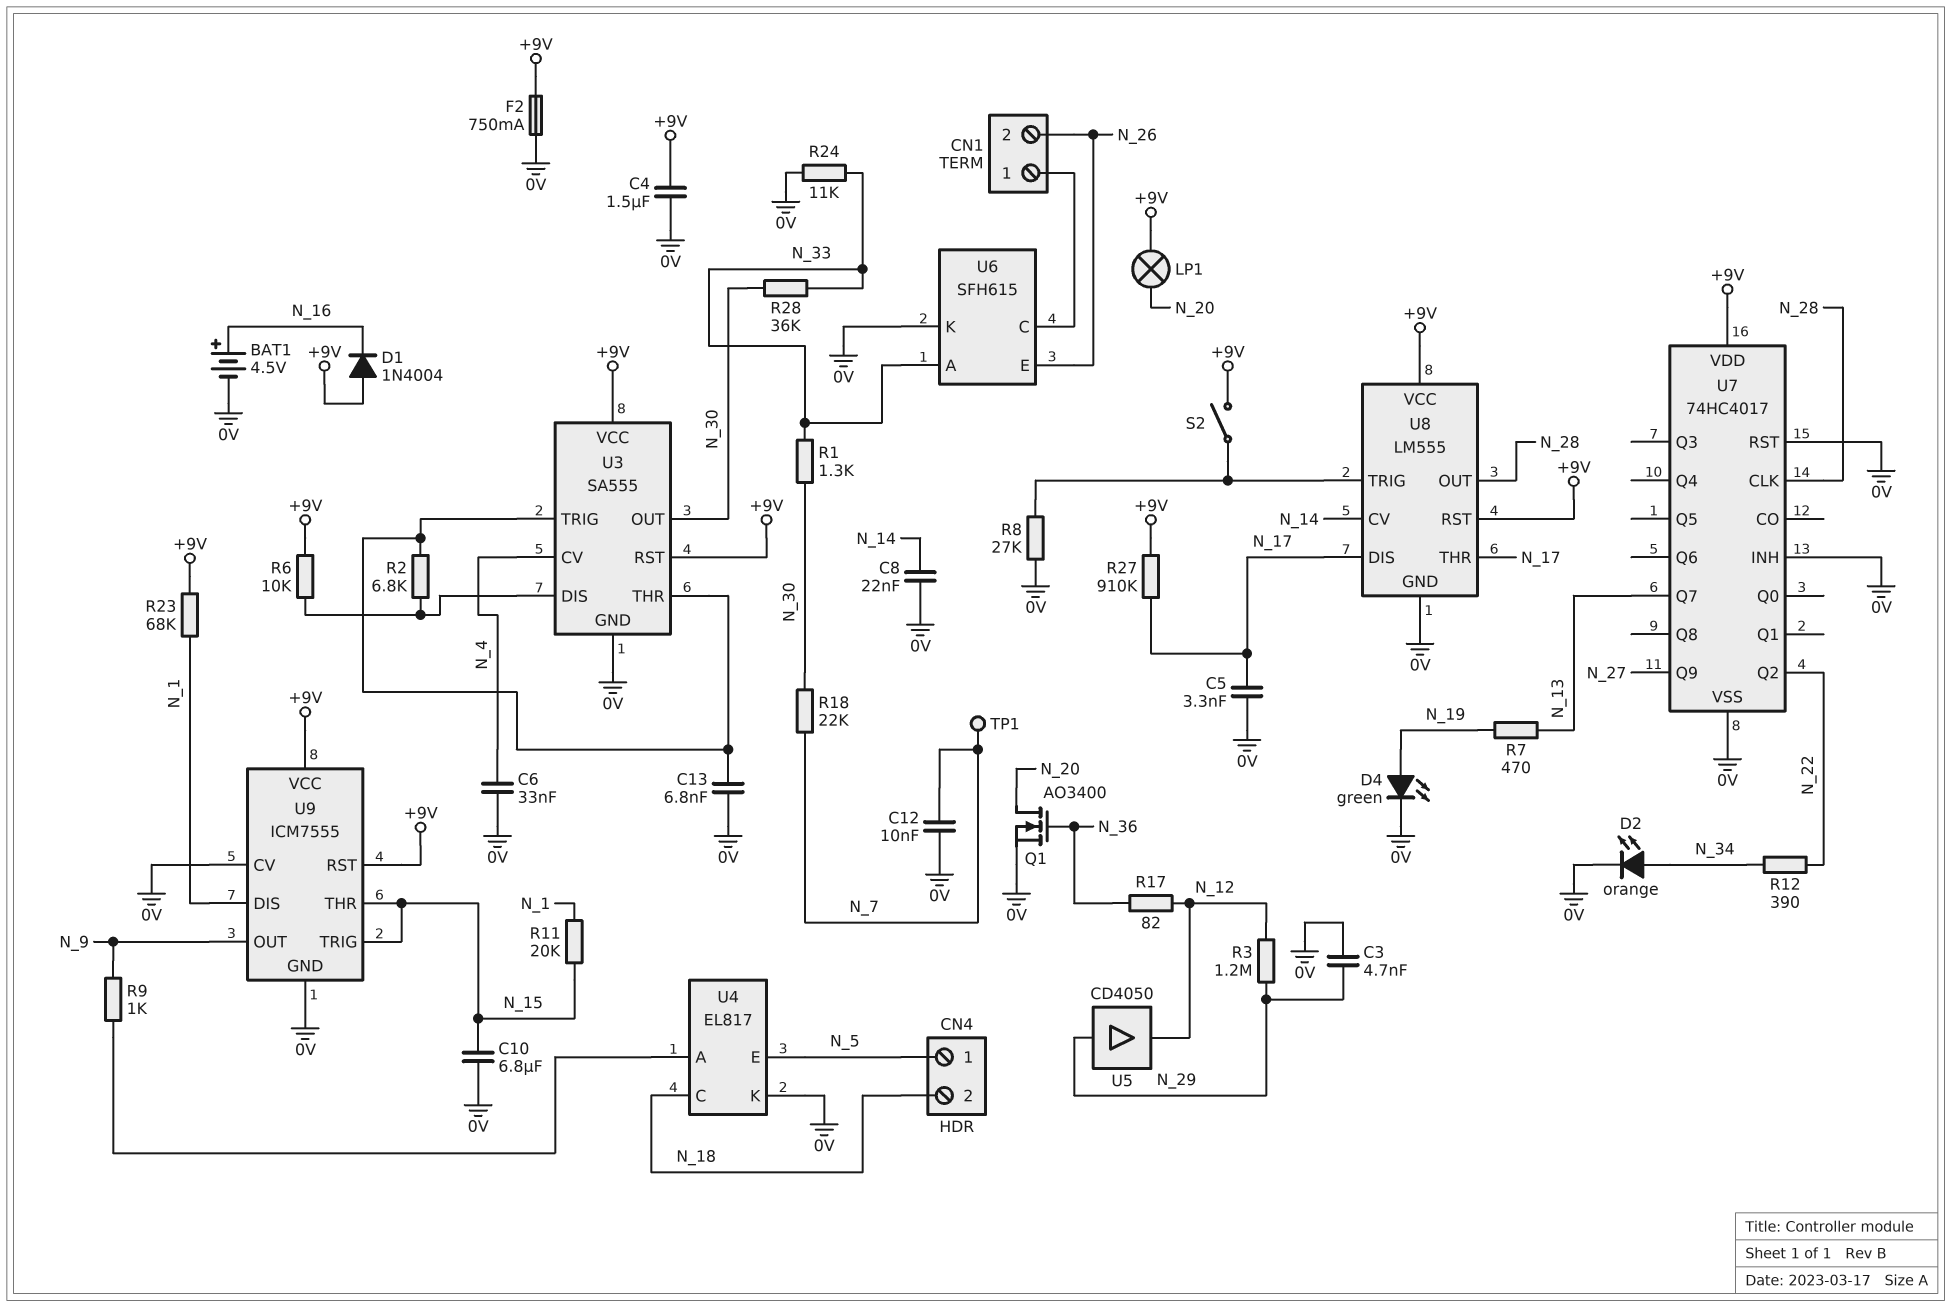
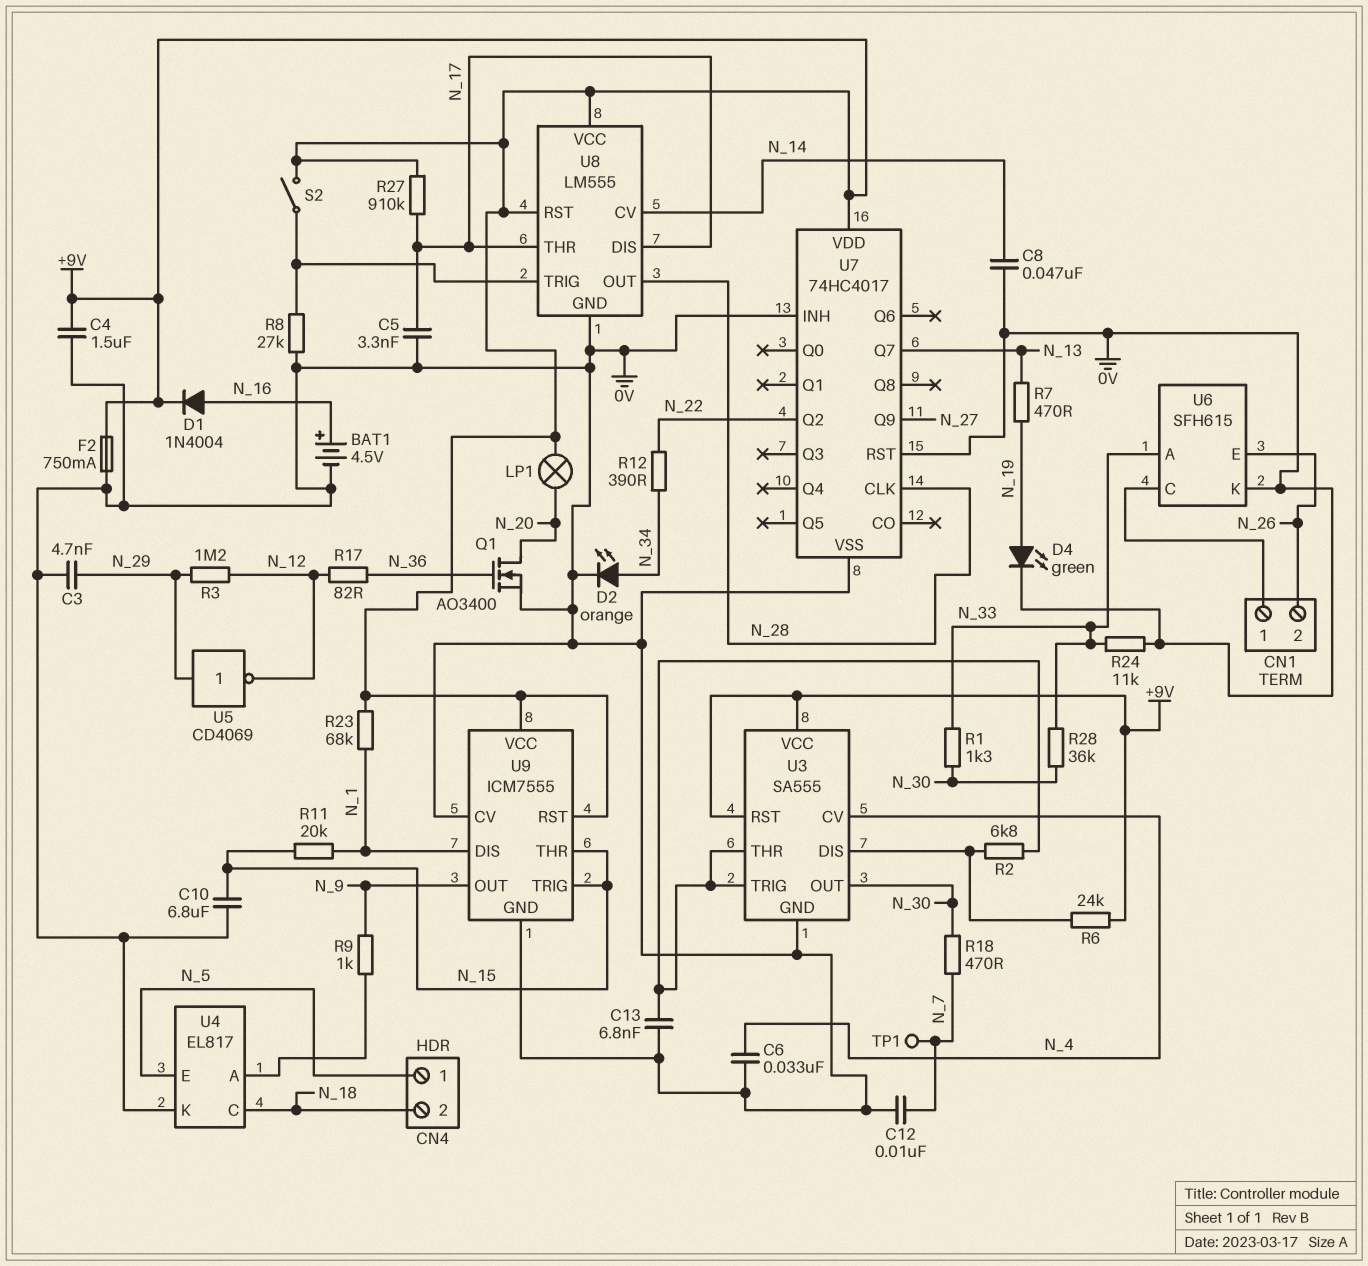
C8: 22nF (0V, N_14) -> 47nF (0V, N_14)
D1: diode 1N4004 (A +9V, K N_16) -> diode 1N4004 (A N_16, K +9V)
R6: 10k (+9V, U3/DIS) -> 24k (+9V, U3/DIS)
R18: 22k (N_7, N_30) -> 470 (N_7, N_30)
U5: buffer CD4050 (in N_29, out N_12) -> NOT CD4069 (in N_29, out N_12)

